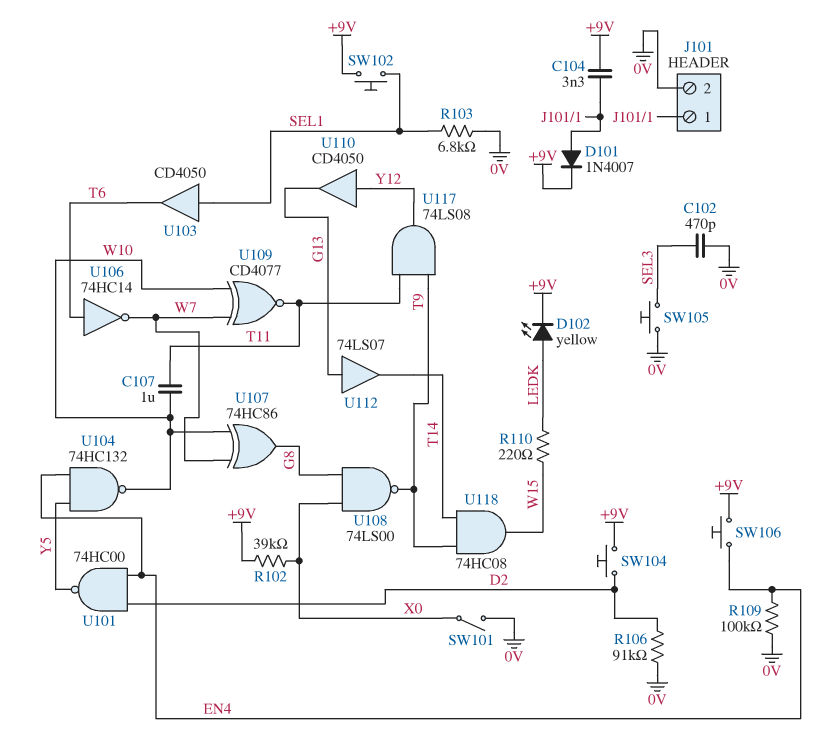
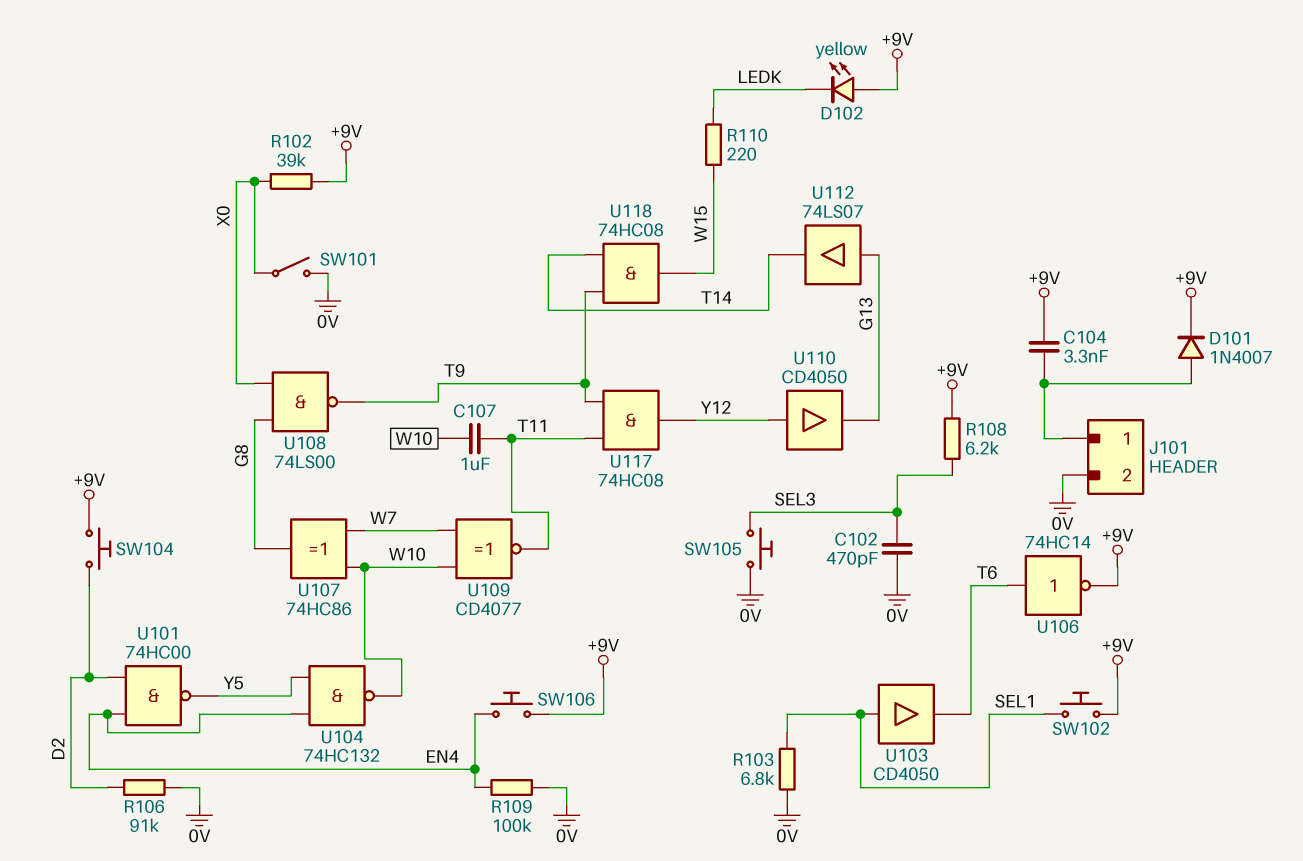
D102: LED yellow (A LEDK, K +9V) -> LED yellow (A +9V, K LEDK)
R108: none -> 6.2k (+9V, SEL3)
U106: NOT 74HC14 (in T6, out W7) -> NOT 74HC14 (in T6, out +9V)
U117: AND 74LS08 (in T9, in T11, out Y12) -> AND 74HC08 (in T9, in T11, out Y12)

